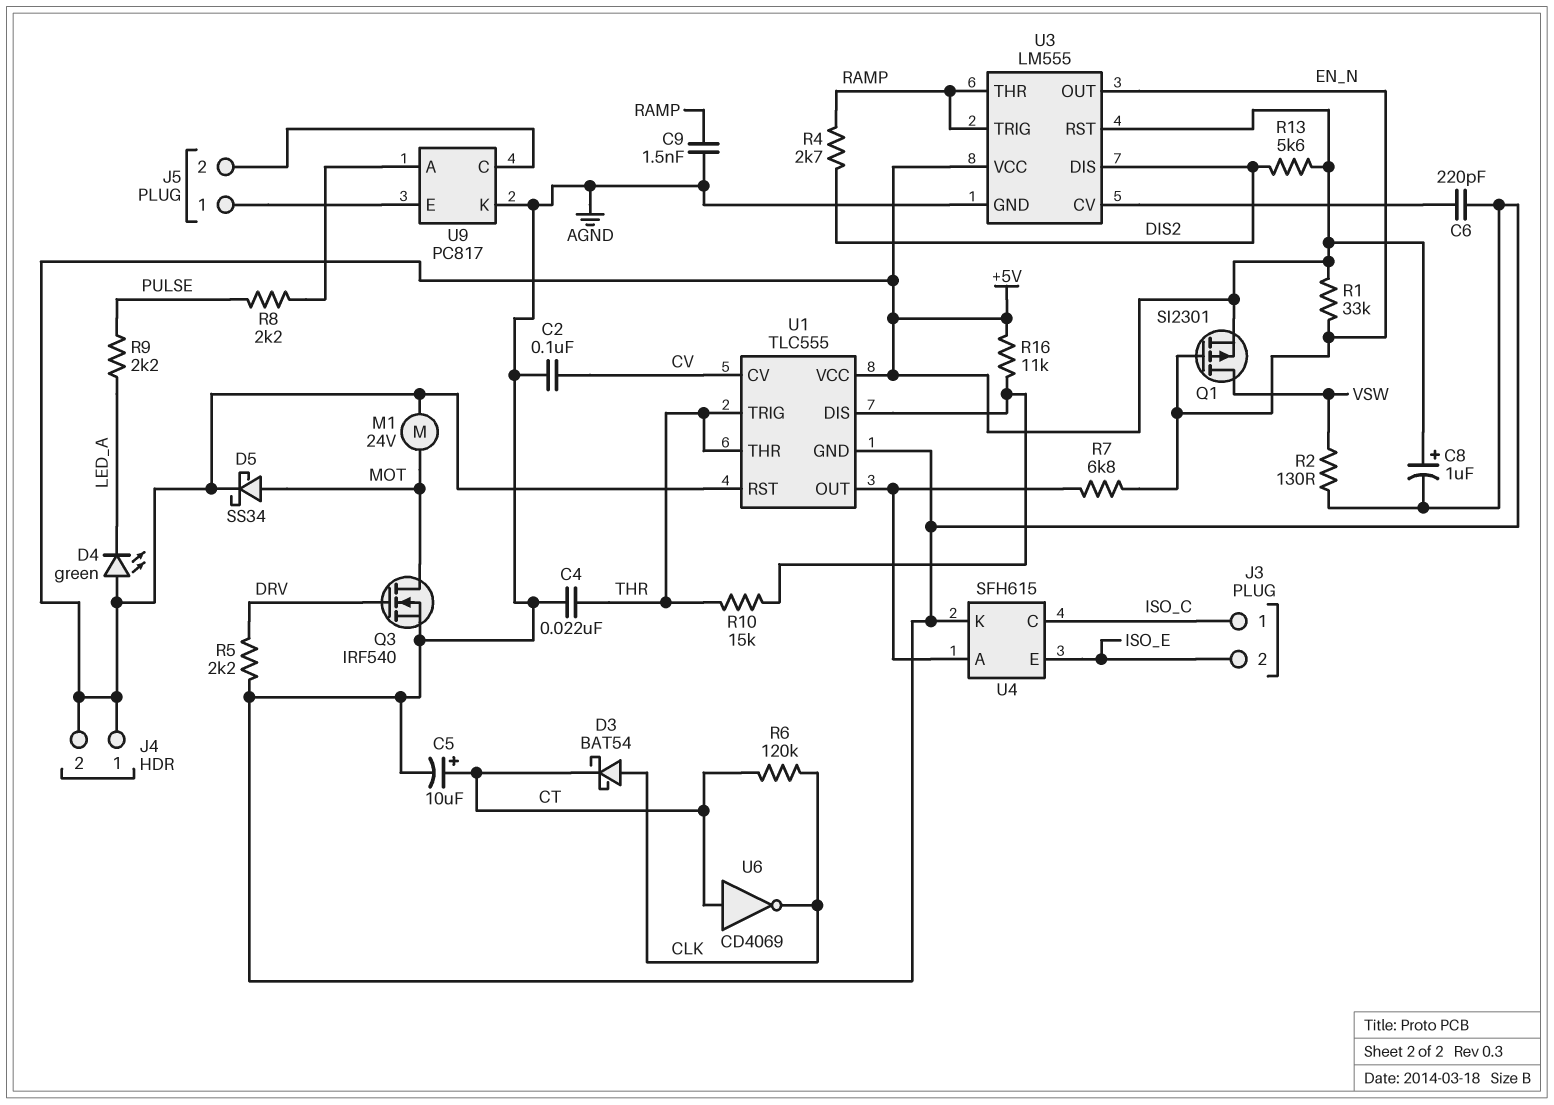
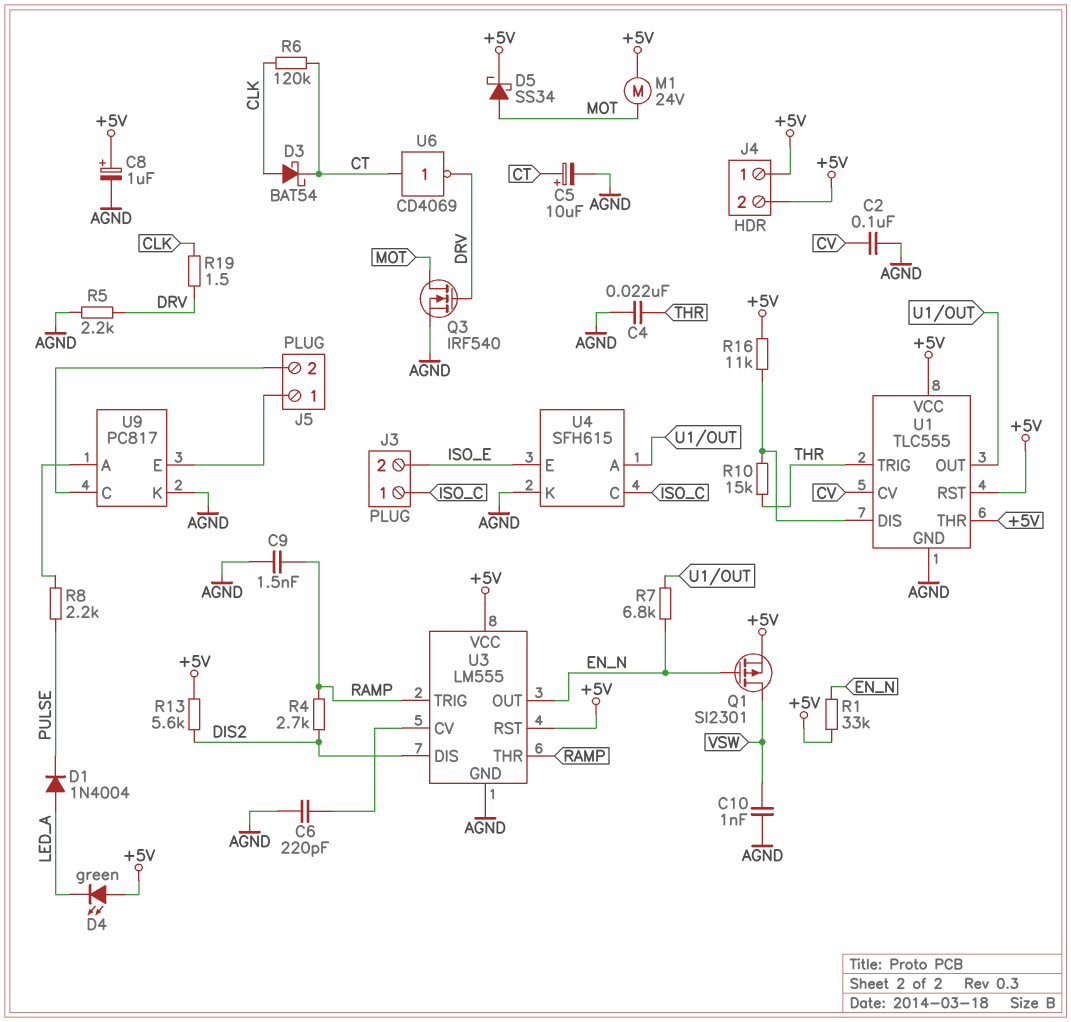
C10: none -> 1nF (AGND, VSW)
D1: none -> diode 1N4004 (A LED_A, K PULSE)
R2: 130 (AGND, VSW) -> none
R9: 2.2k (LED_A, PULSE) -> none
R19: none -> 1.5 (CLK, DRV)
U1 pin THR: THR -> +5V
U6: NOT CD4069 (in CT, out CLK) -> NOT CD4069 (in CT, out DRV)

